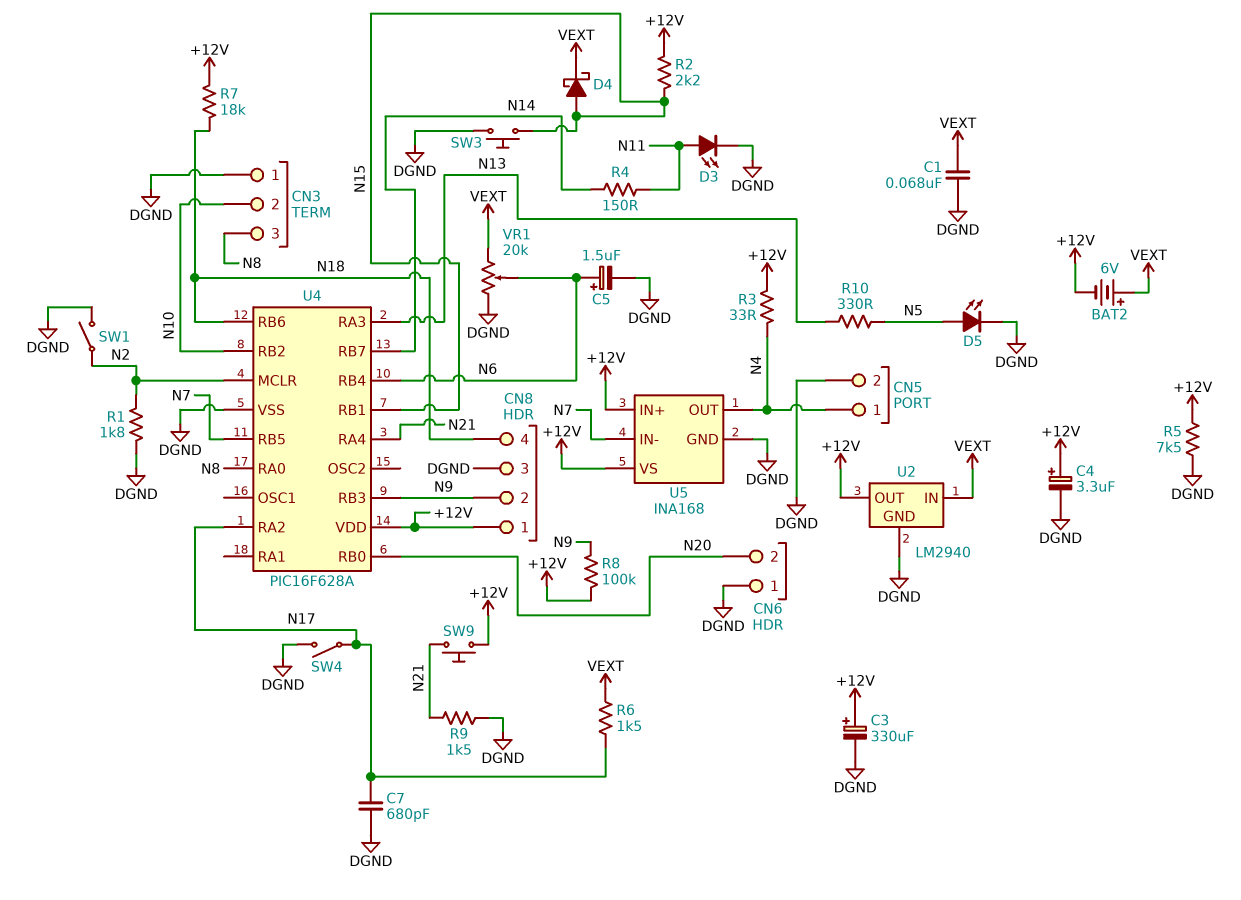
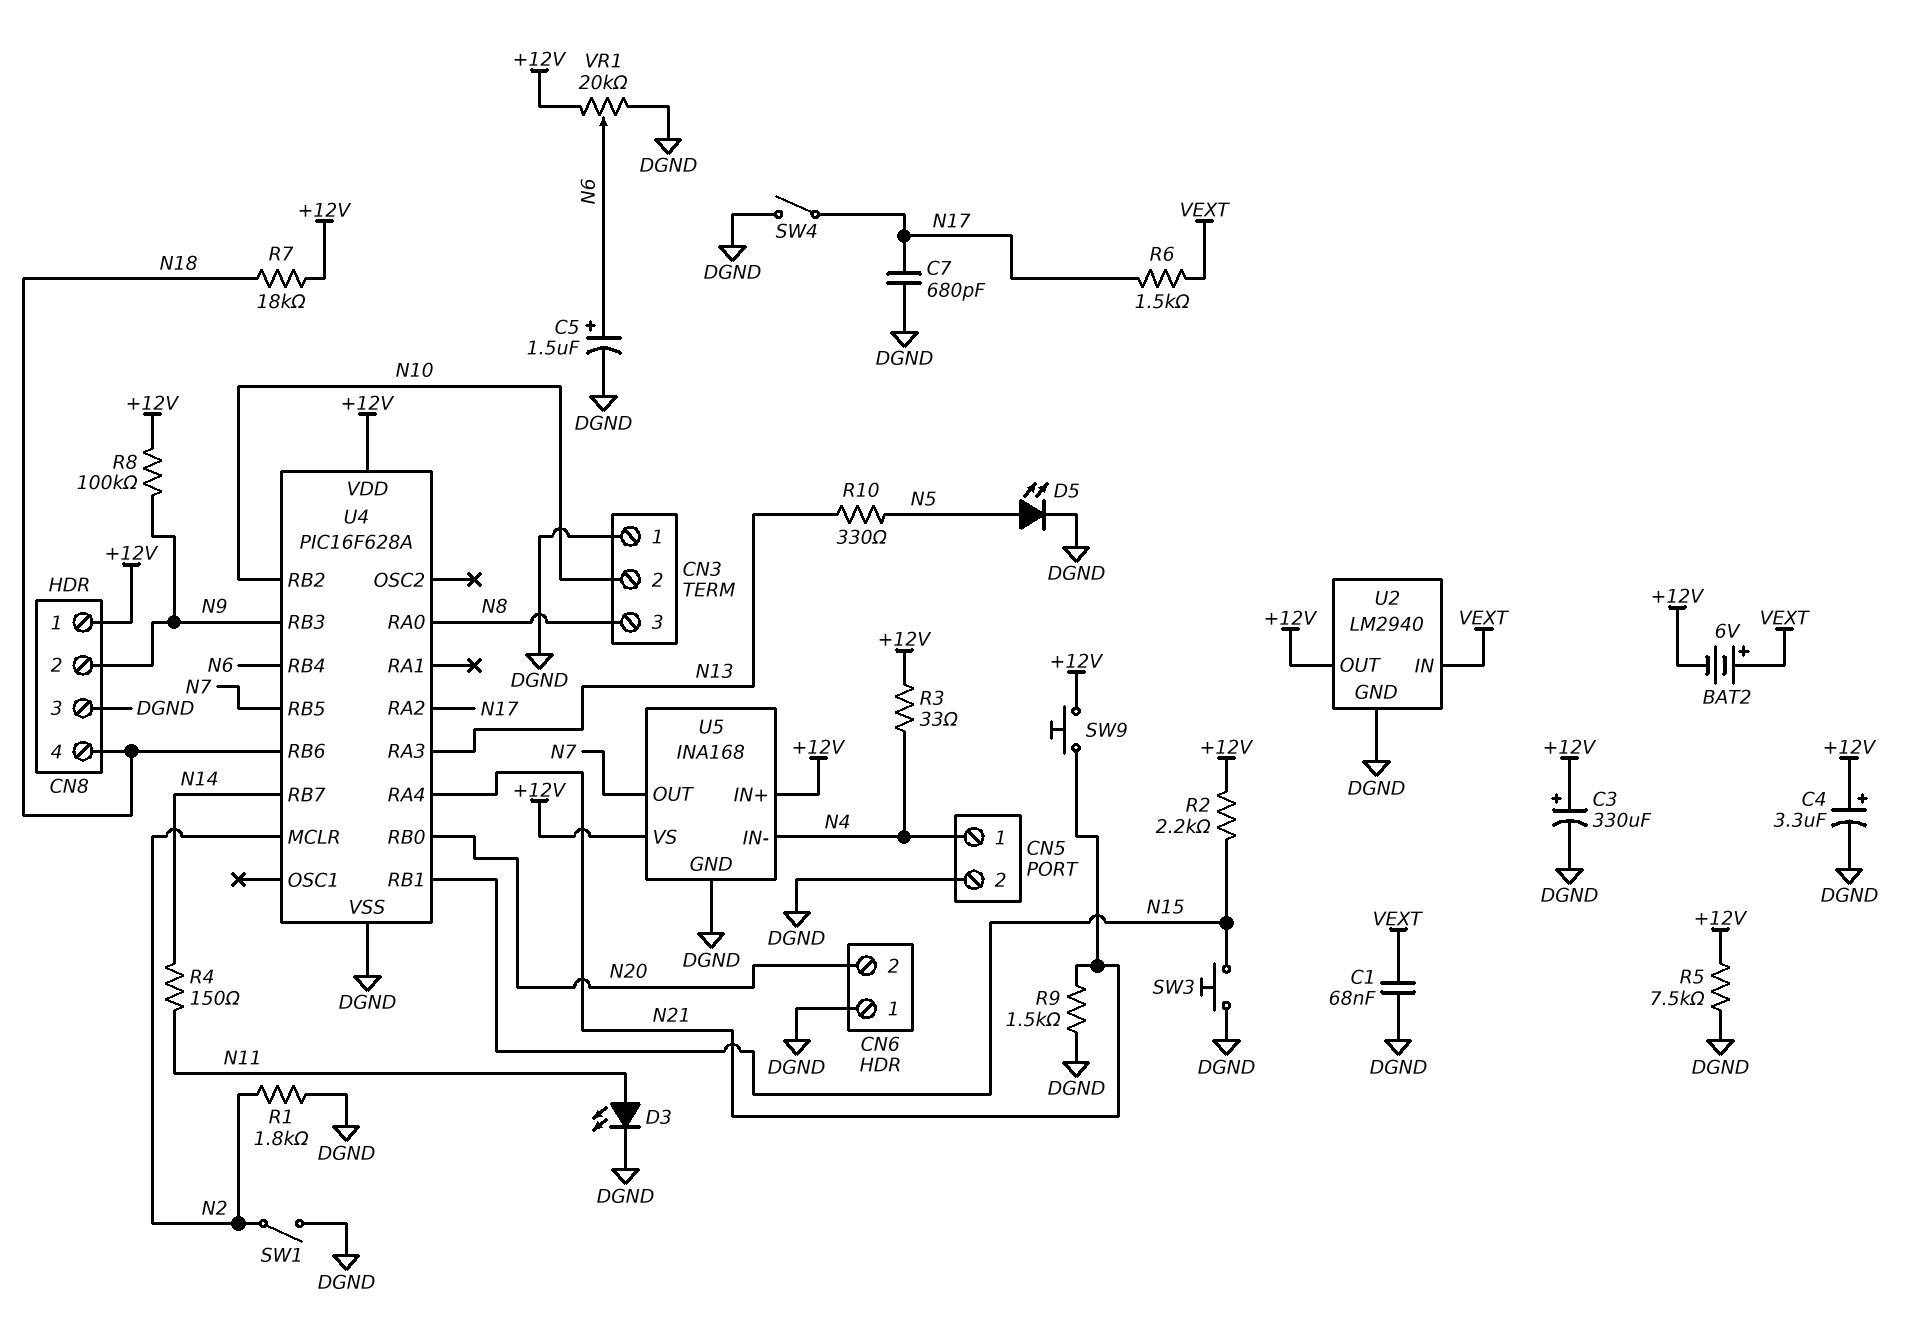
D4: schottky (A N15, K VEXT) -> none
U5 pin IN-: N7 -> N4
U5 pin OUT: N4 -> N7
VR1: 20k (DGND, VEXT, wiper N6) -> 20k (+12V, DGND, wiper N6)

